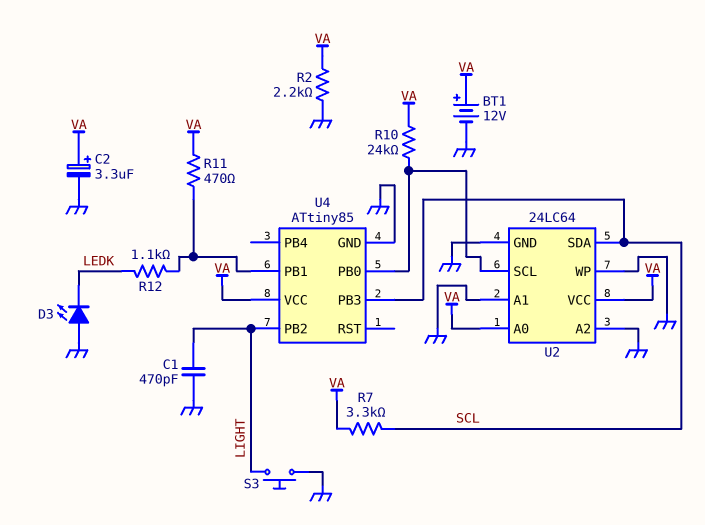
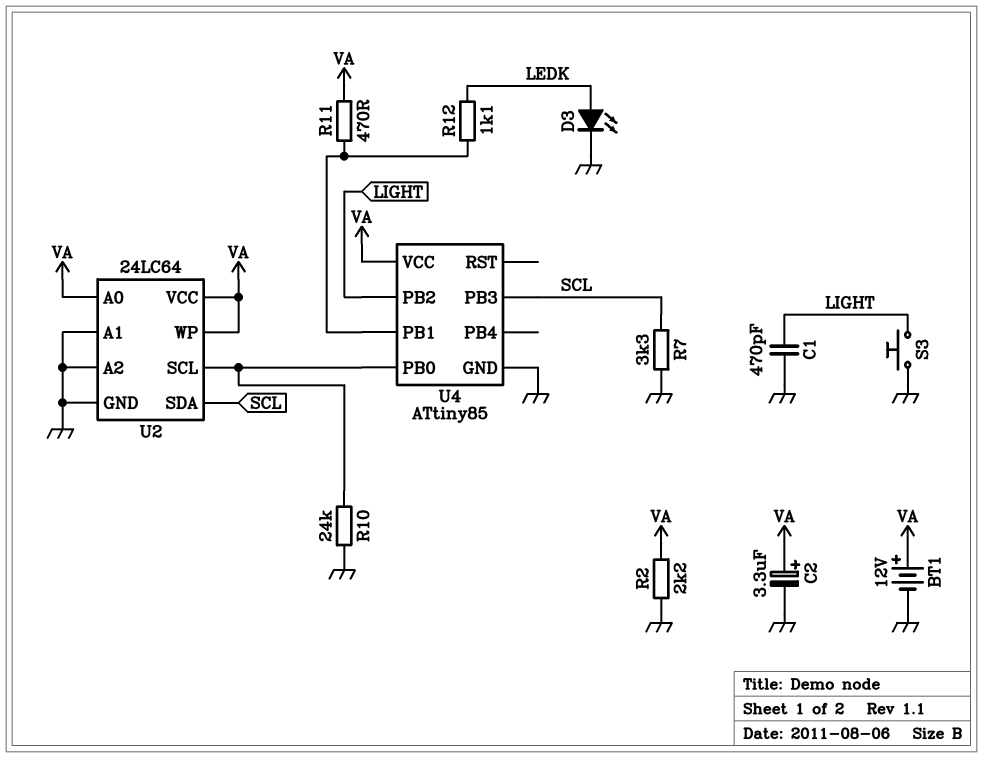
D3: LED (A GND, K LEDK) -> LED (A LEDK, K GND)
R7: 3.3k (SCL, VA) -> 3.3k (GND, SCL)
R10: 24k (U2/SCL, VA) -> 24k (GND, U2/SCL)
U2 pin WP: GND -> VA

